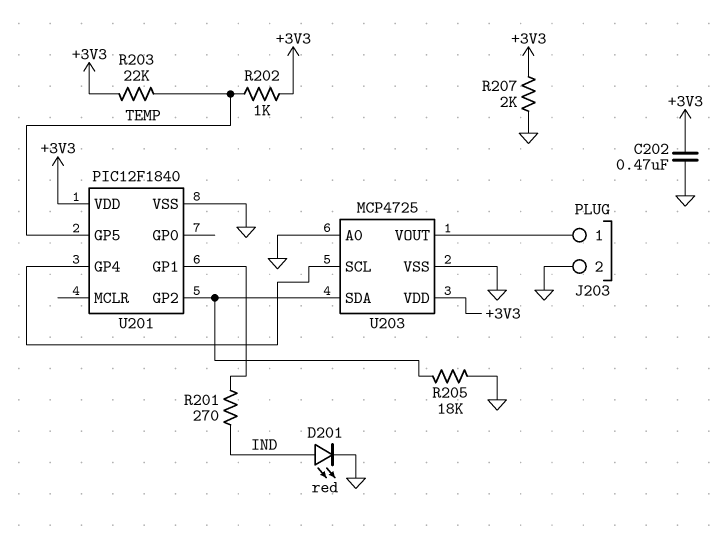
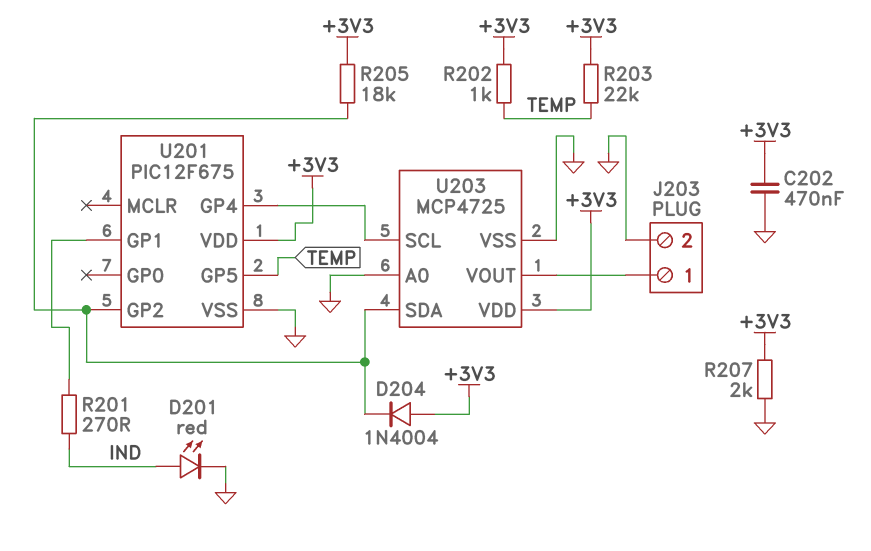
D204: none -> diode 1N4004 (A +3V3, K U201/GP2)
R205: 18k (GND, U201/GP2) -> 18k (+3V3, U201/GP2)
U201: PIC12F1840 -> PIC12F675

